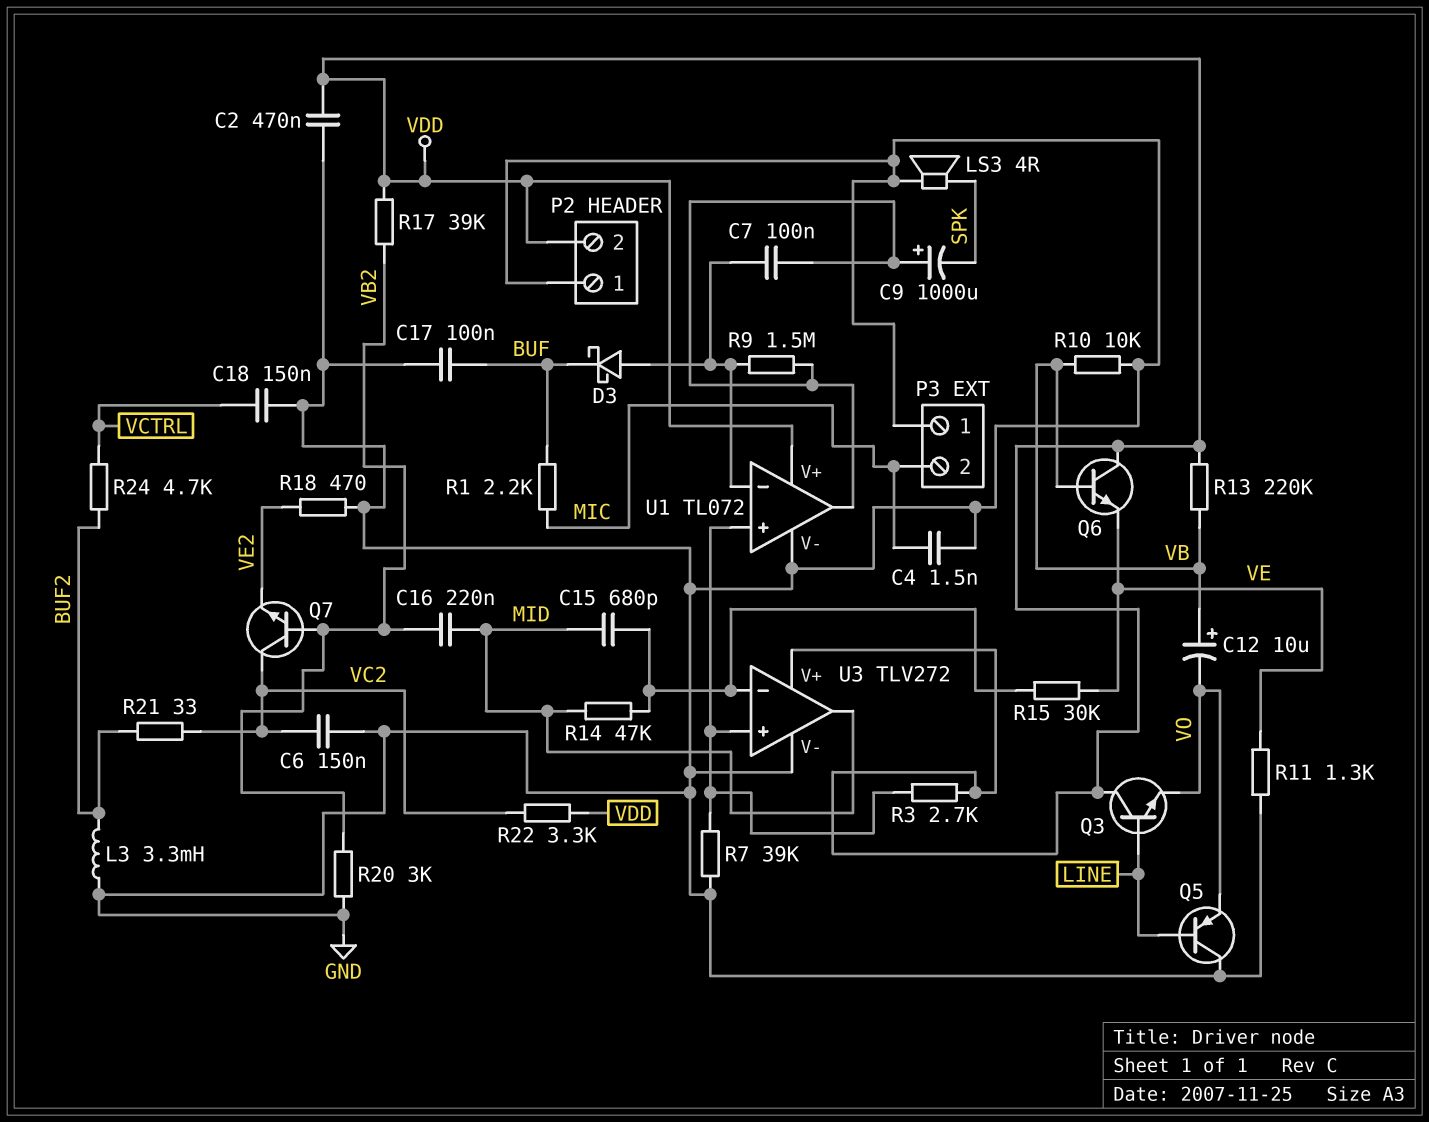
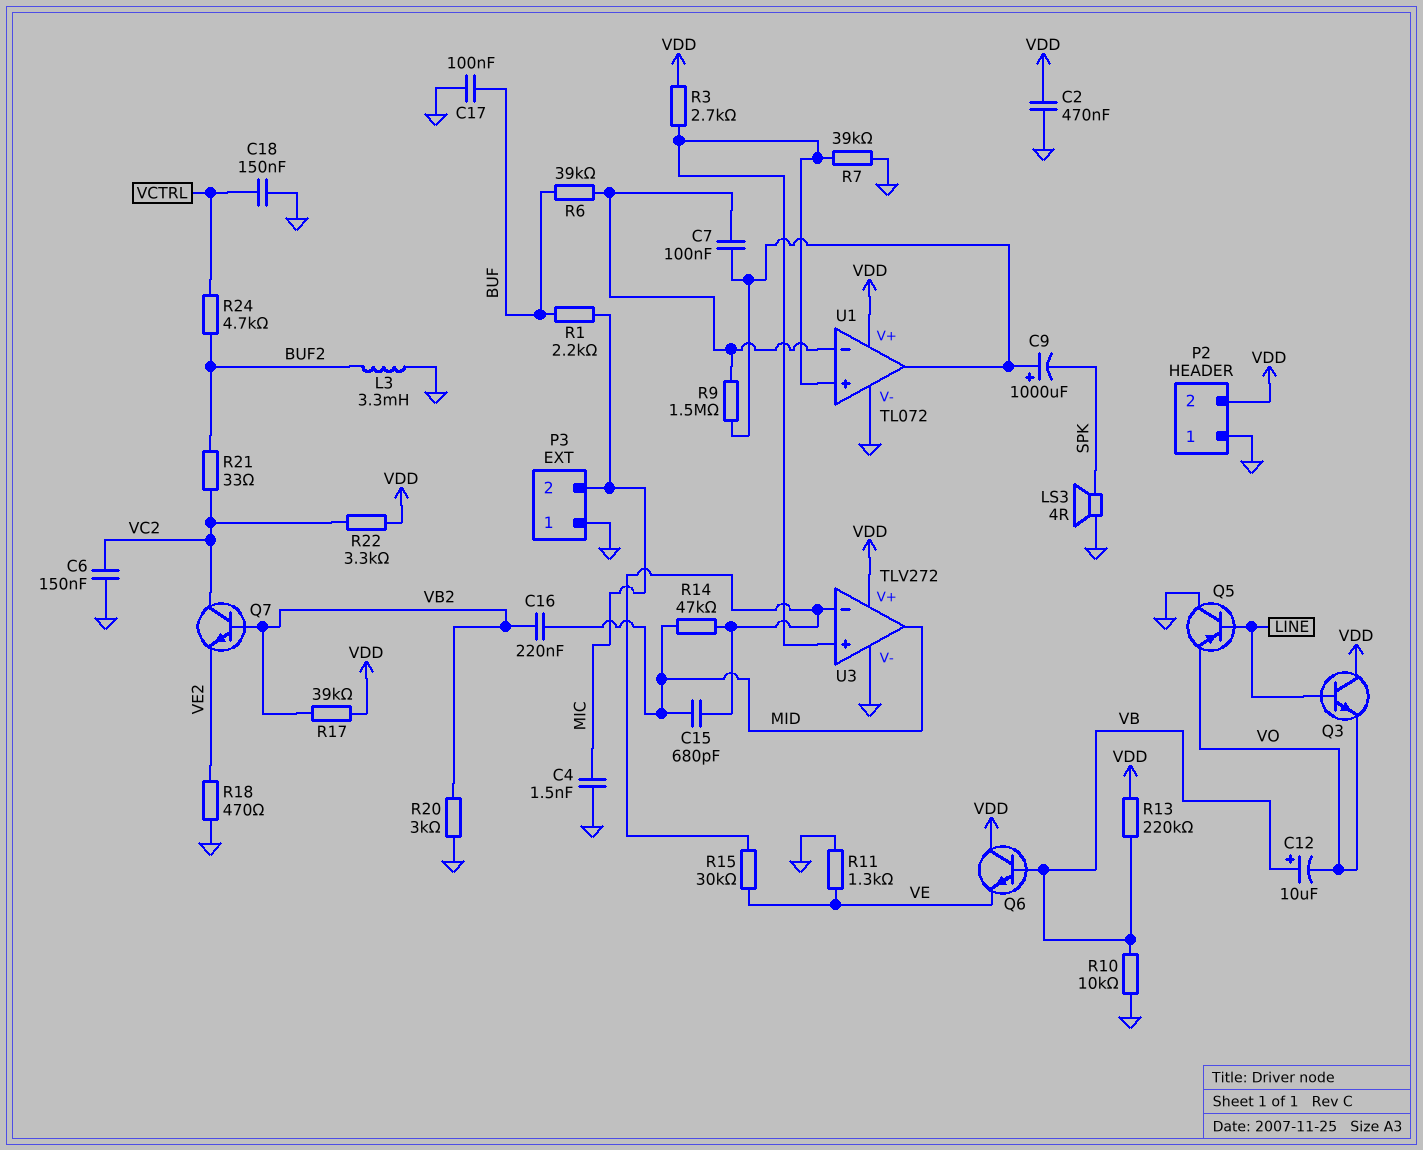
D3: schottky (A U1/in-, K BUF) -> none
R6: none -> 39k (BUF, U1/in-)

